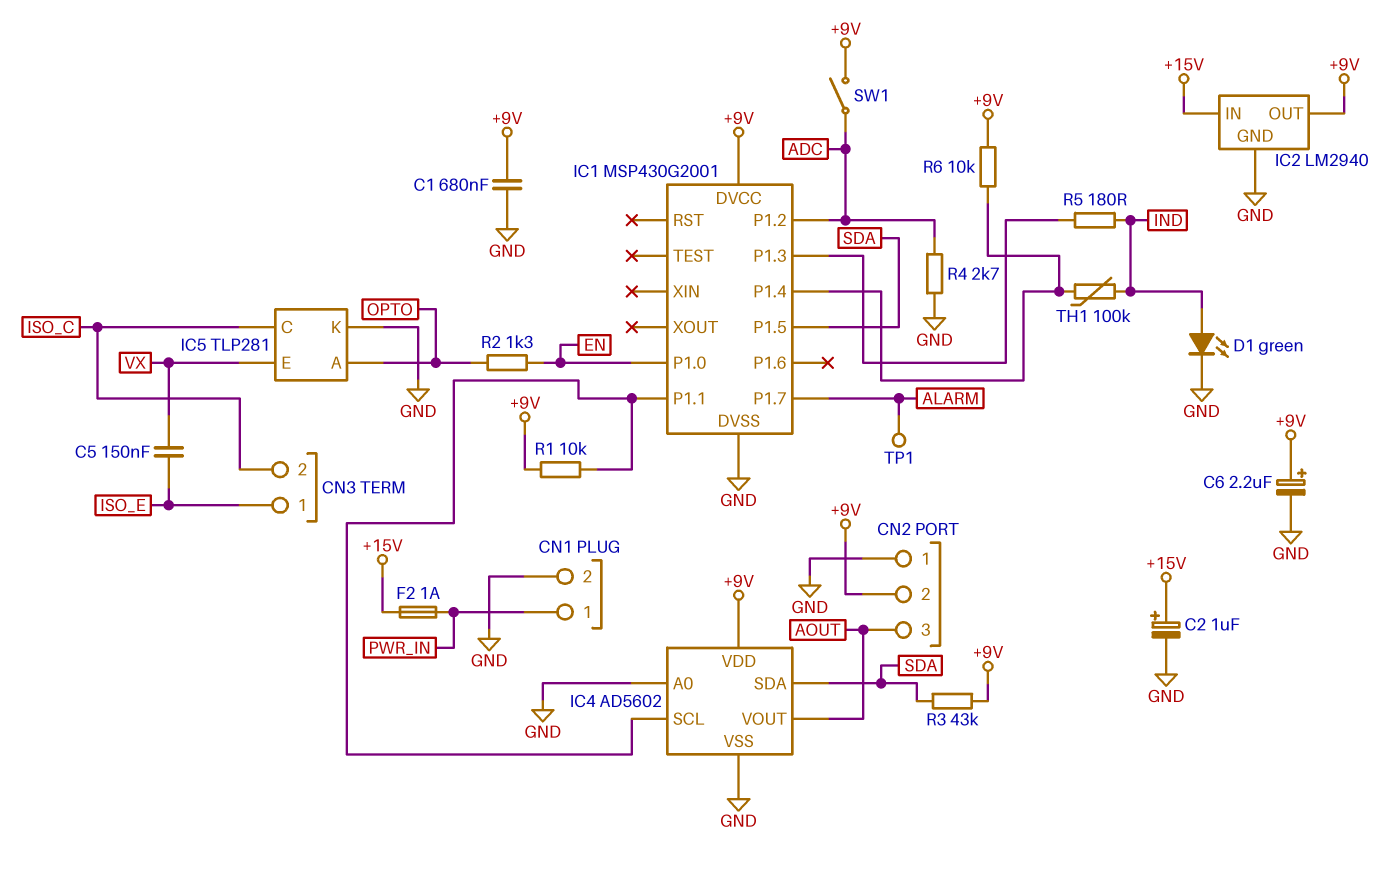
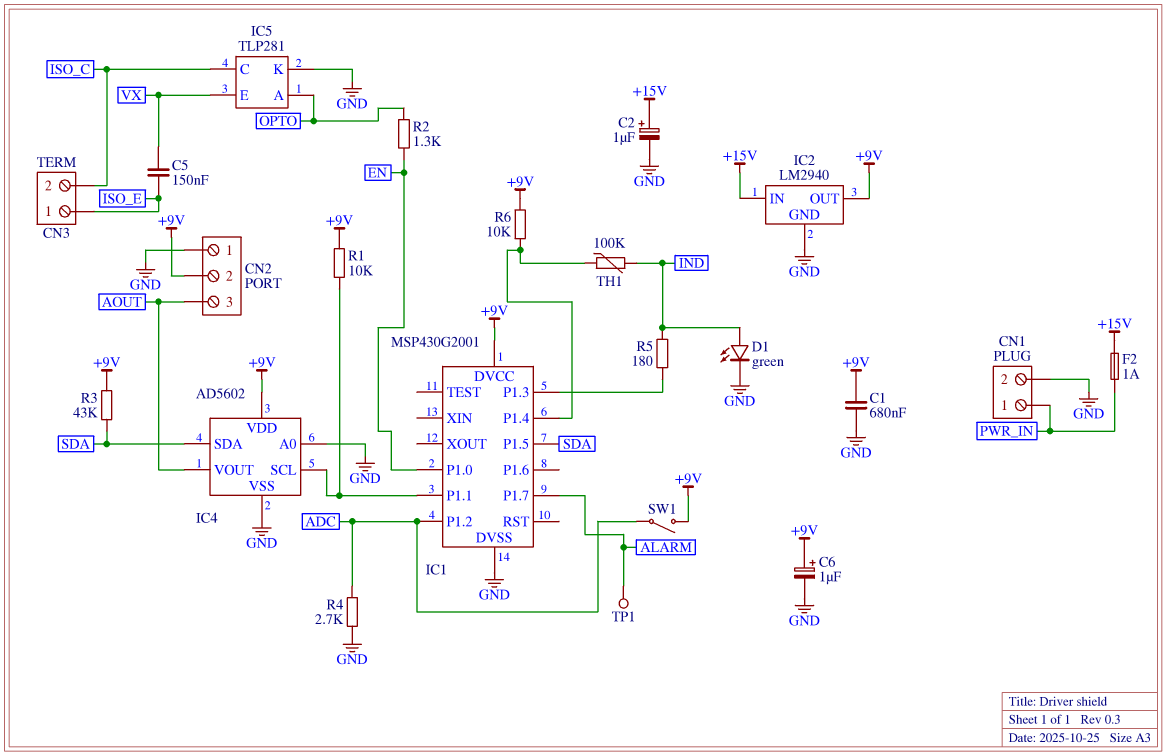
C6: 2.2uF (plus +9V, minus GND) -> 1uF (plus +9V, minus GND)

